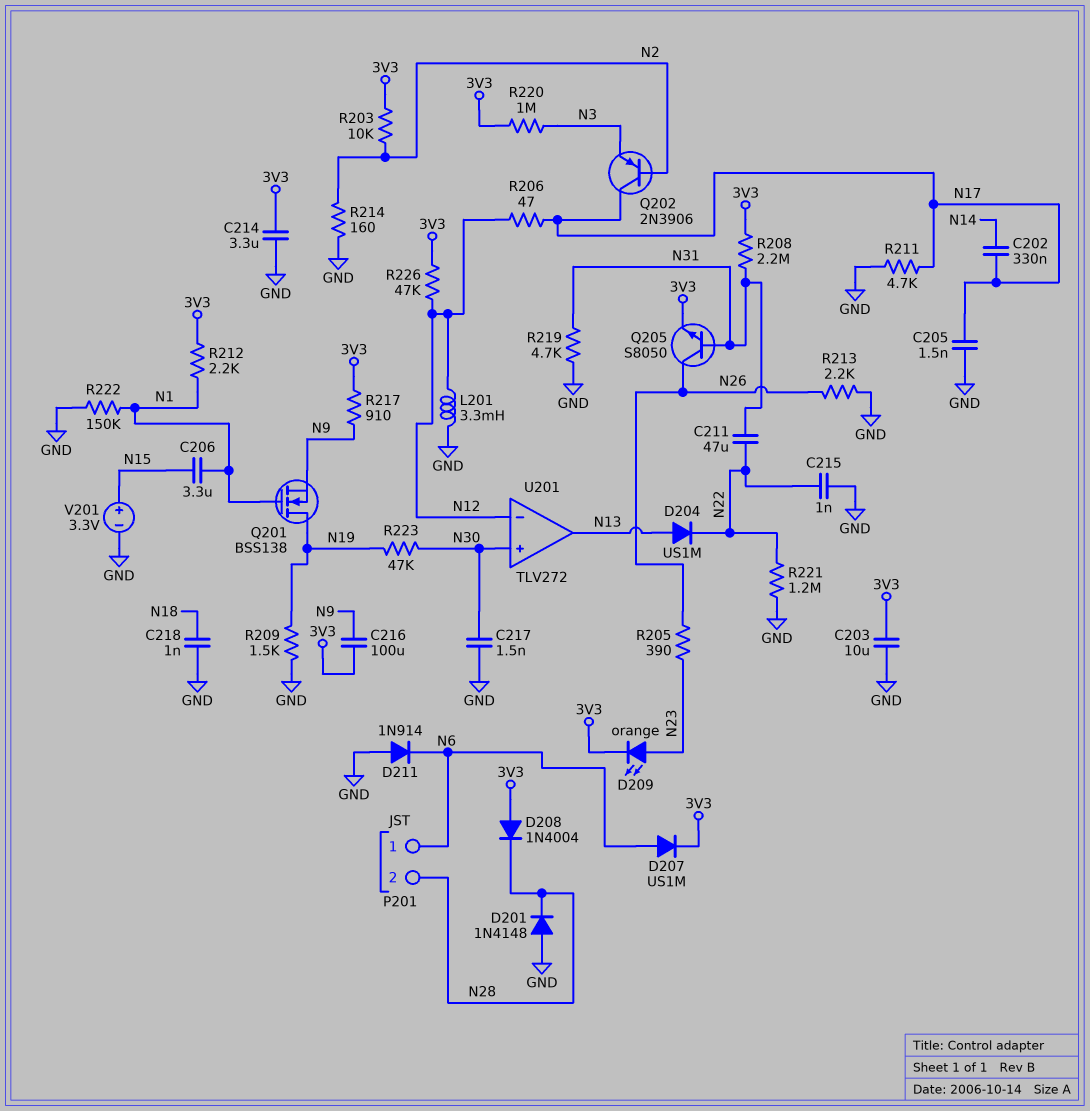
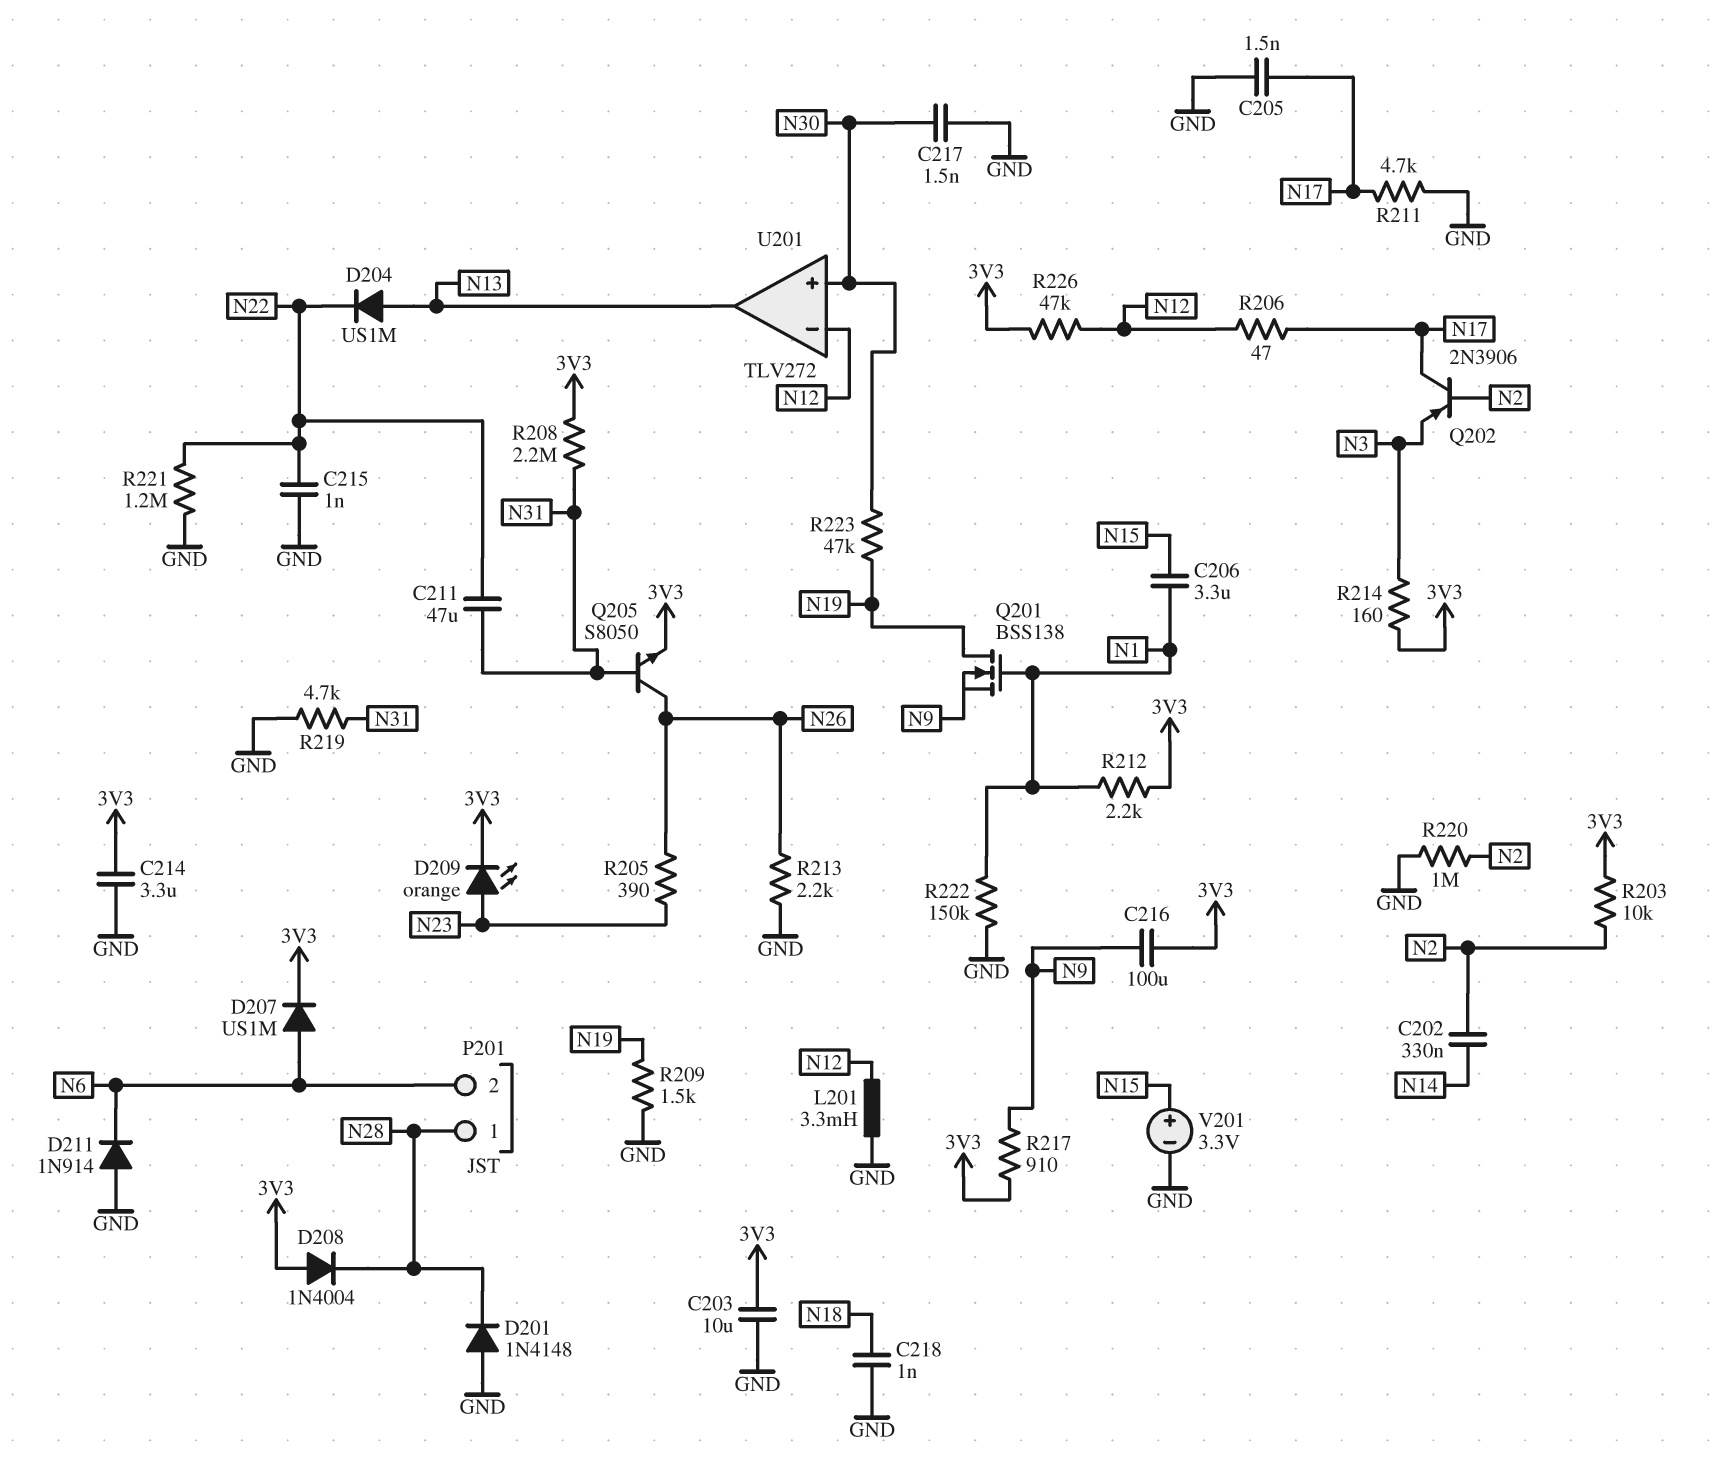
C202: 330nF (N14, N17) -> 330nF (N2, N14)
P201 pin 1: N6 -> N28
P201 pin 2: N28 -> N6
R214: 160 (GND, N2) -> 160 (3V3, N3)
R220: 1M (3V3, N3) -> 1M (GND, N2)

